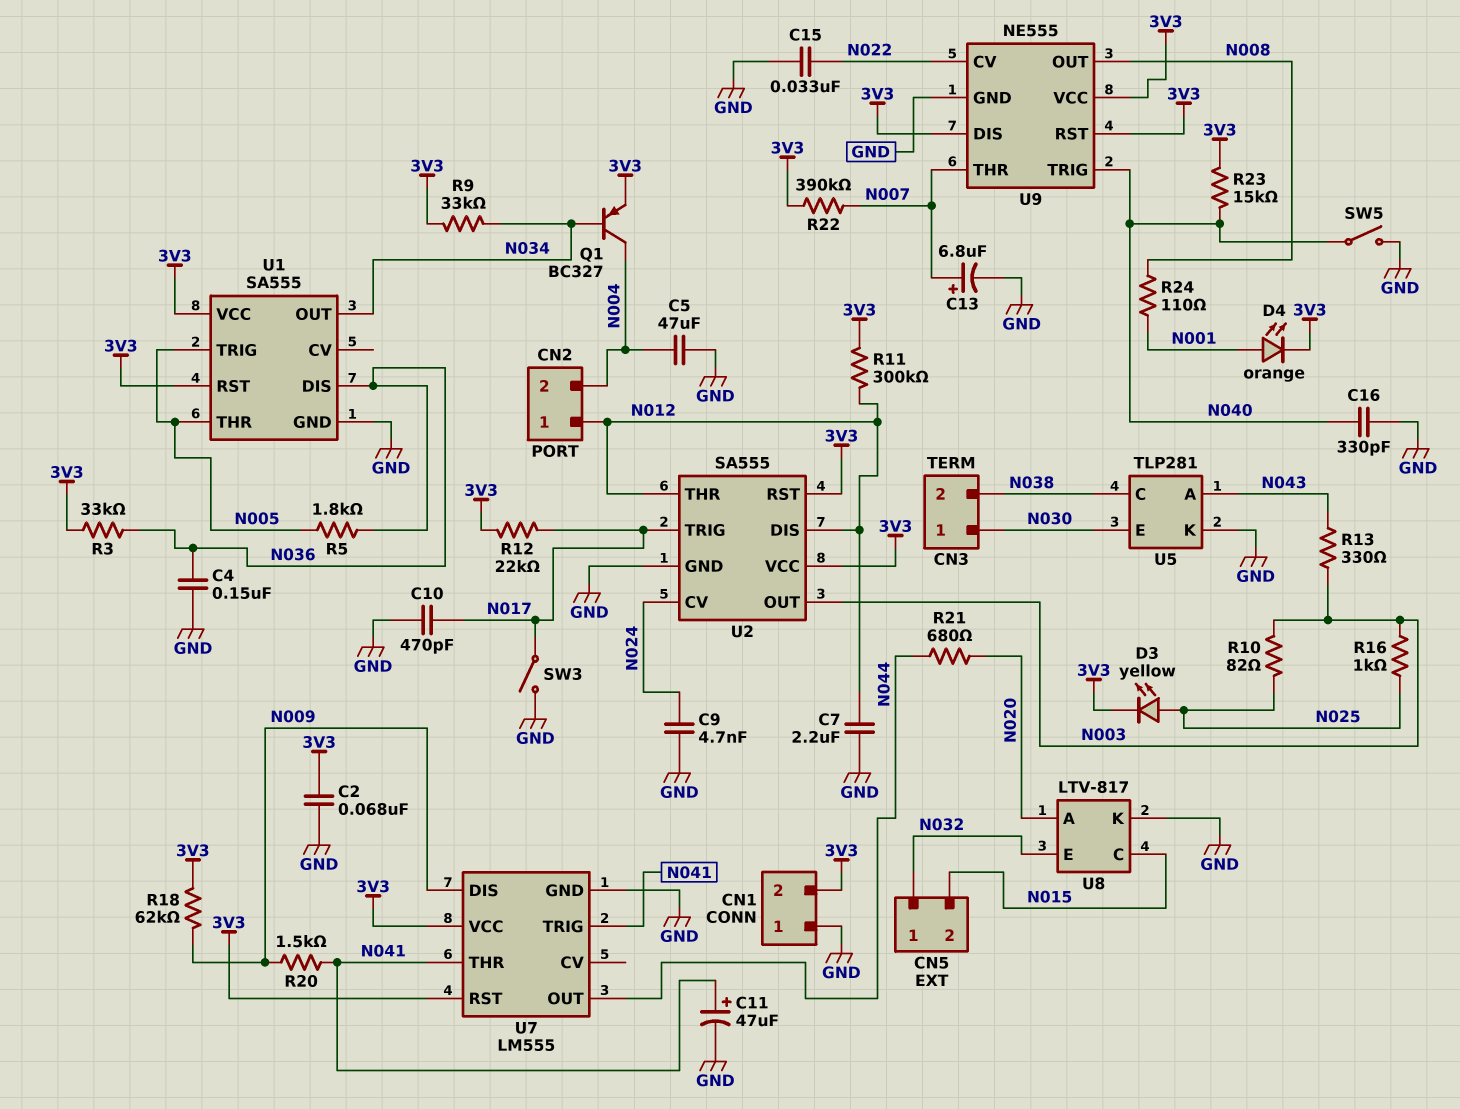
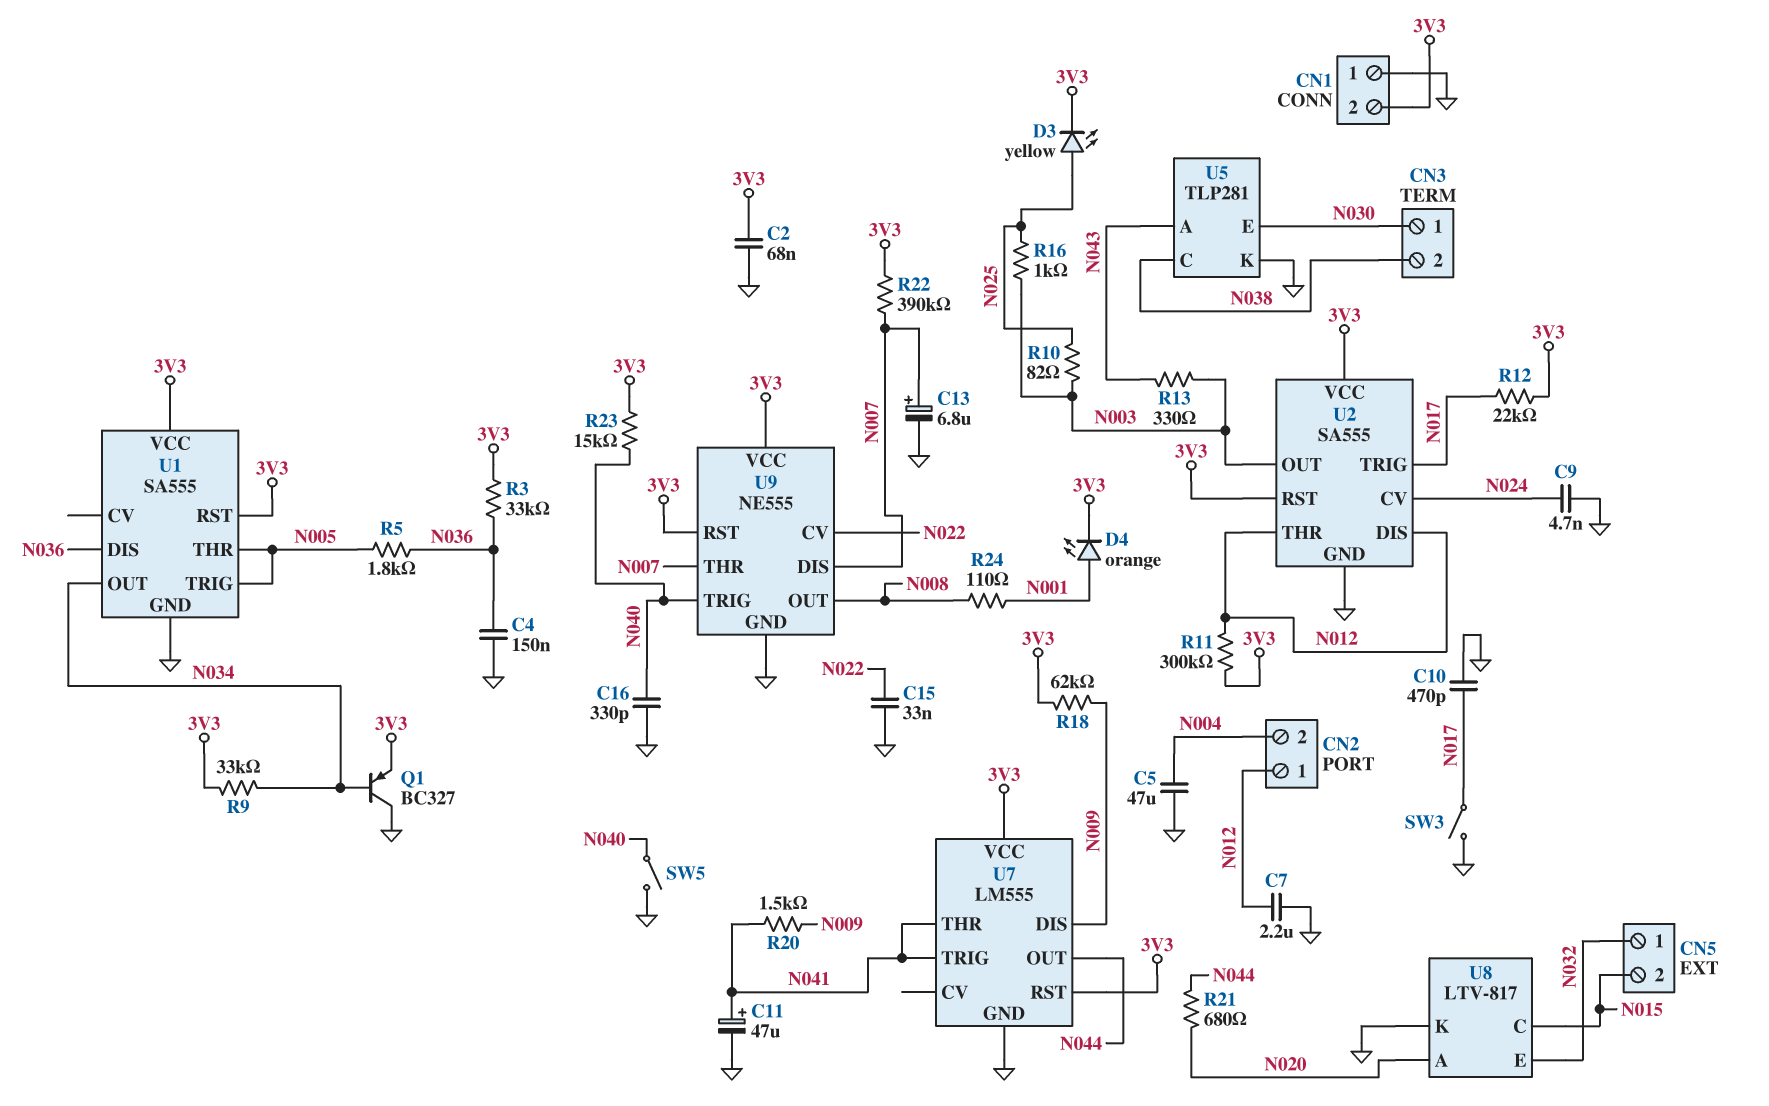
Q1: PNP BC327 (B N034, C N004, E 3V3) -> PNP BC327 (B N034, C GND, E 3V3)
U9 pin DIS: 3V3 -> N007

